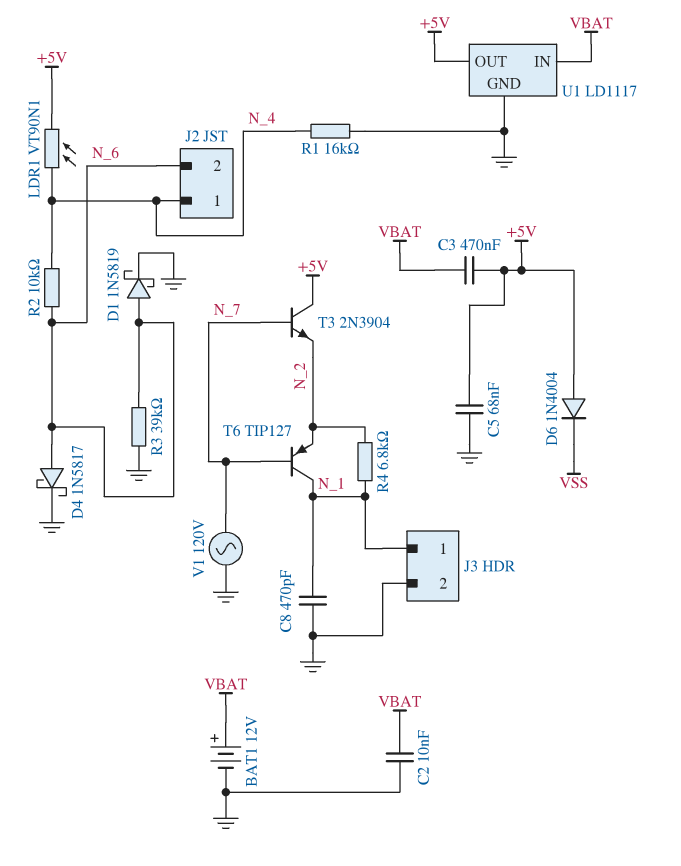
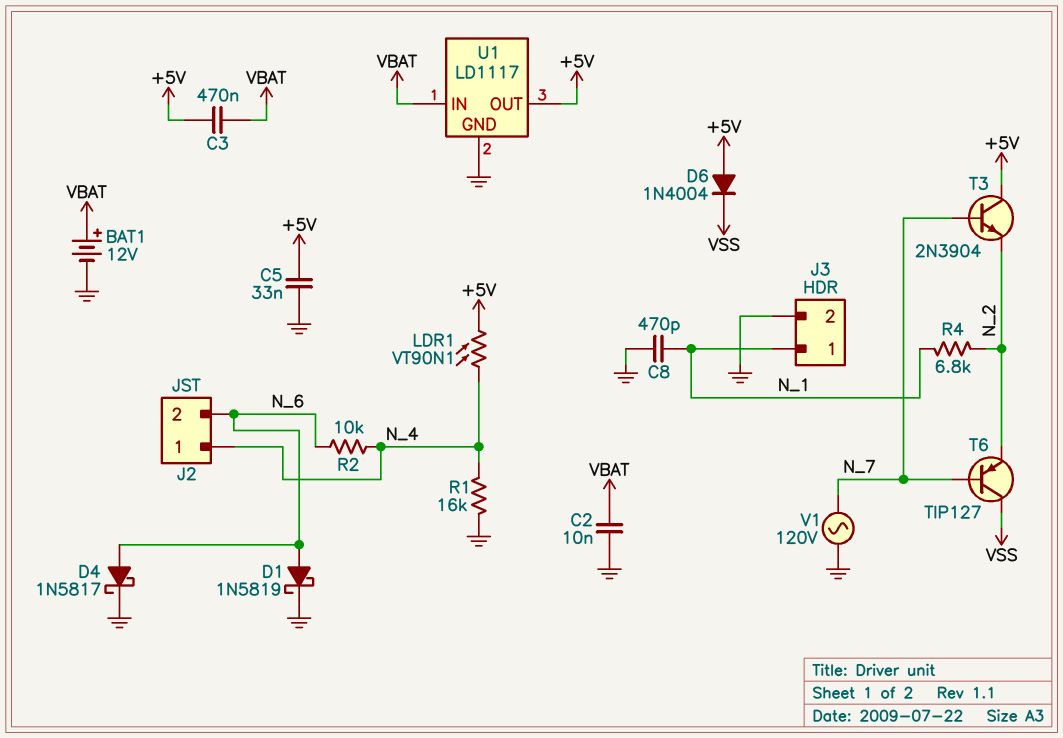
C5: 68nF (+5V, GND) -> 33nF (+5V, GND)
R3: 39k (GND, N_6) -> none
T6: PNP TIP127 (B N_7, C N_1, E N_2) -> PNP TIP127 (B N_7, C VSS, E N_2)

